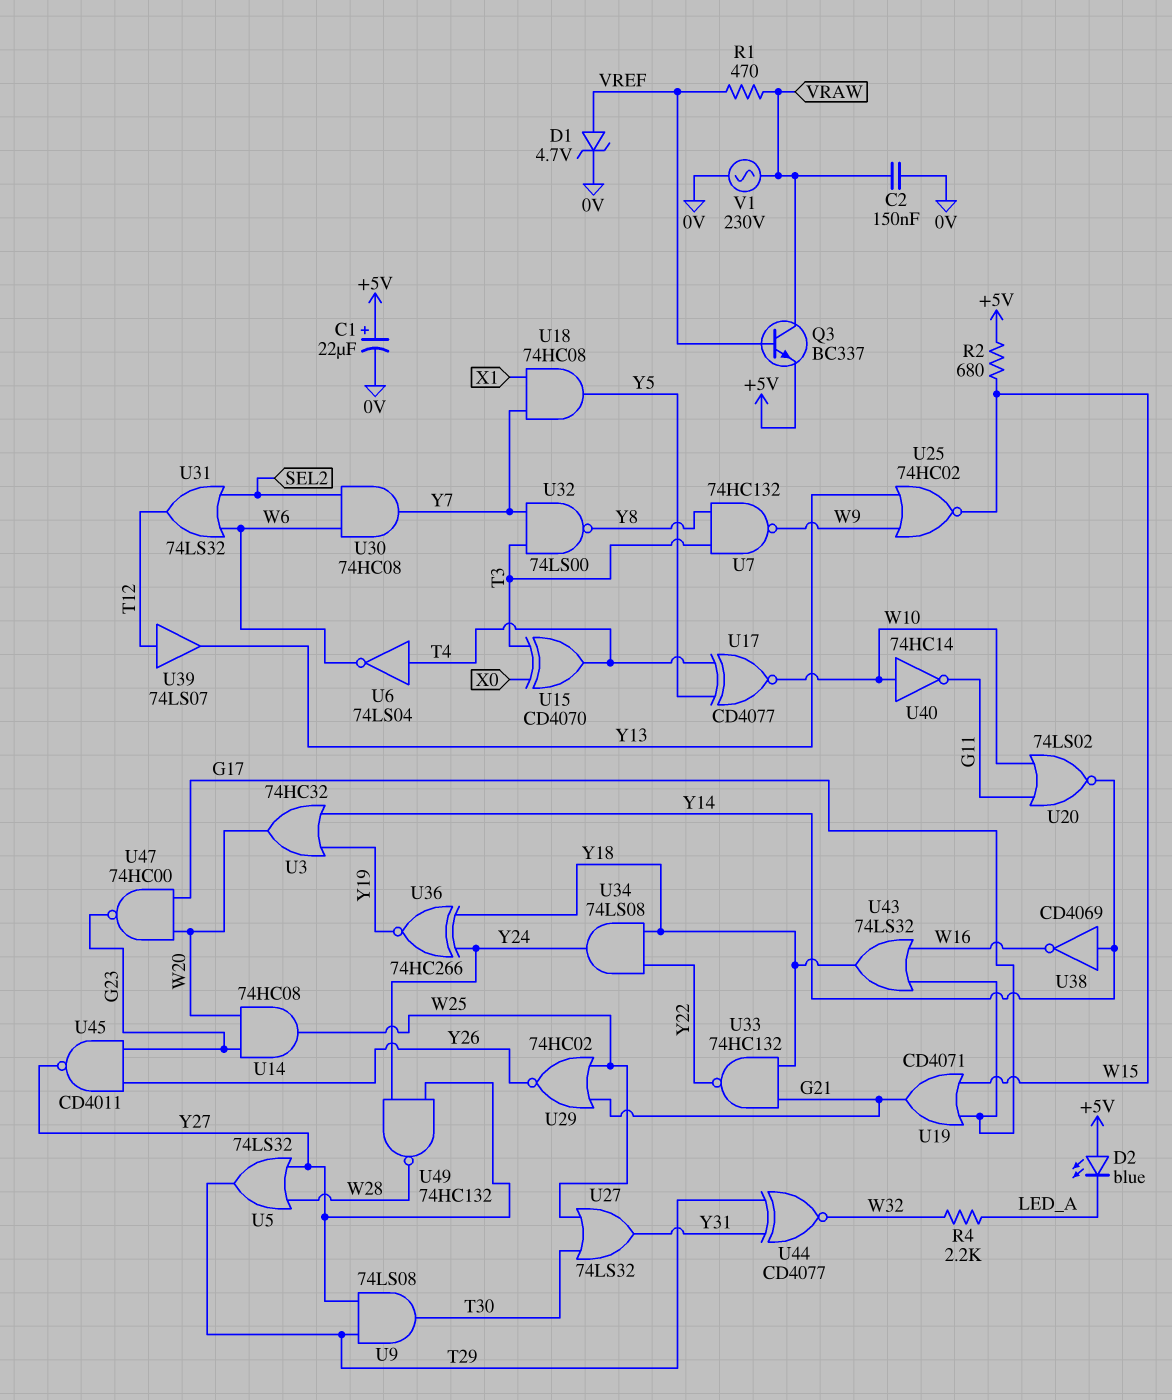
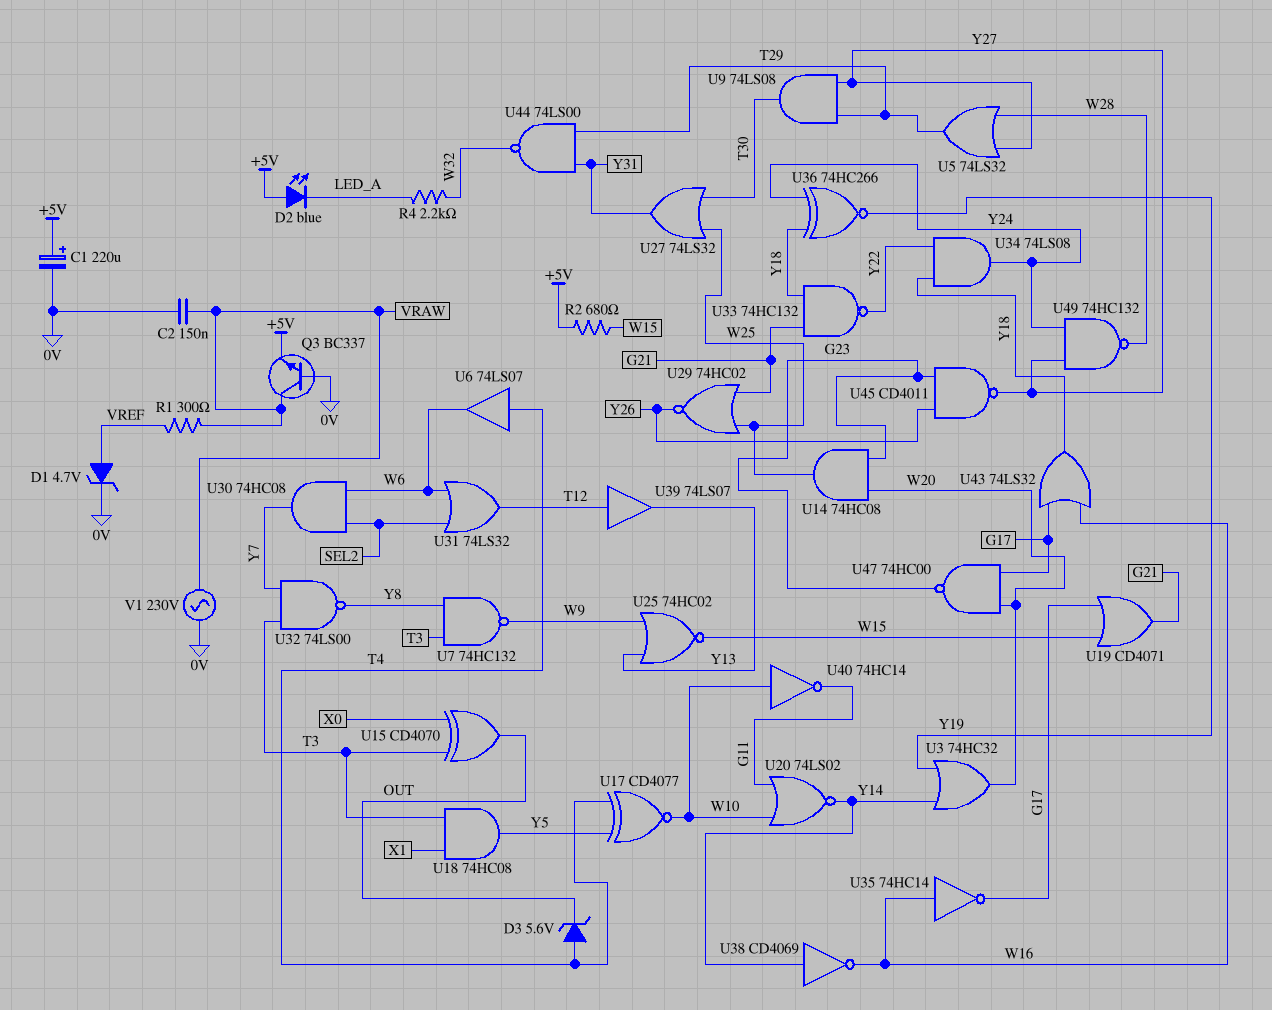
C1: 22uF (plus +5V, minus 0V) -> 220uF (plus +5V, minus 0V)
D3: none -> zener 5.6V (A T4, K OUT)
Q3: NPN BC337 (B VREF, C VRAW, E +5V) -> NPN BC337 (B 0V, C VRAW, E +5V)
R1: 470 (VRAW, VREF) -> 300 (VRAW, VREF)
U6: NOT 74LS04 (in T4, out W6) -> buffer 74LS07 (in T4, out W6)
U15: XOR CD4070 (in T3, in X0, out T4) -> XOR CD4070 (in T3, in X0, out OUT)
U18: AND 74HC08 (in X1, in Y7, out Y5) -> AND 74HC08 (in T3, in X1, out Y5)
U35: none -> NOT 74HC14 (in W16, out G17)
U44: XNOR CD4077 (in T29, in Y31, out W32) -> NAND 74LS00 (in T29, in Y31, out W32)

